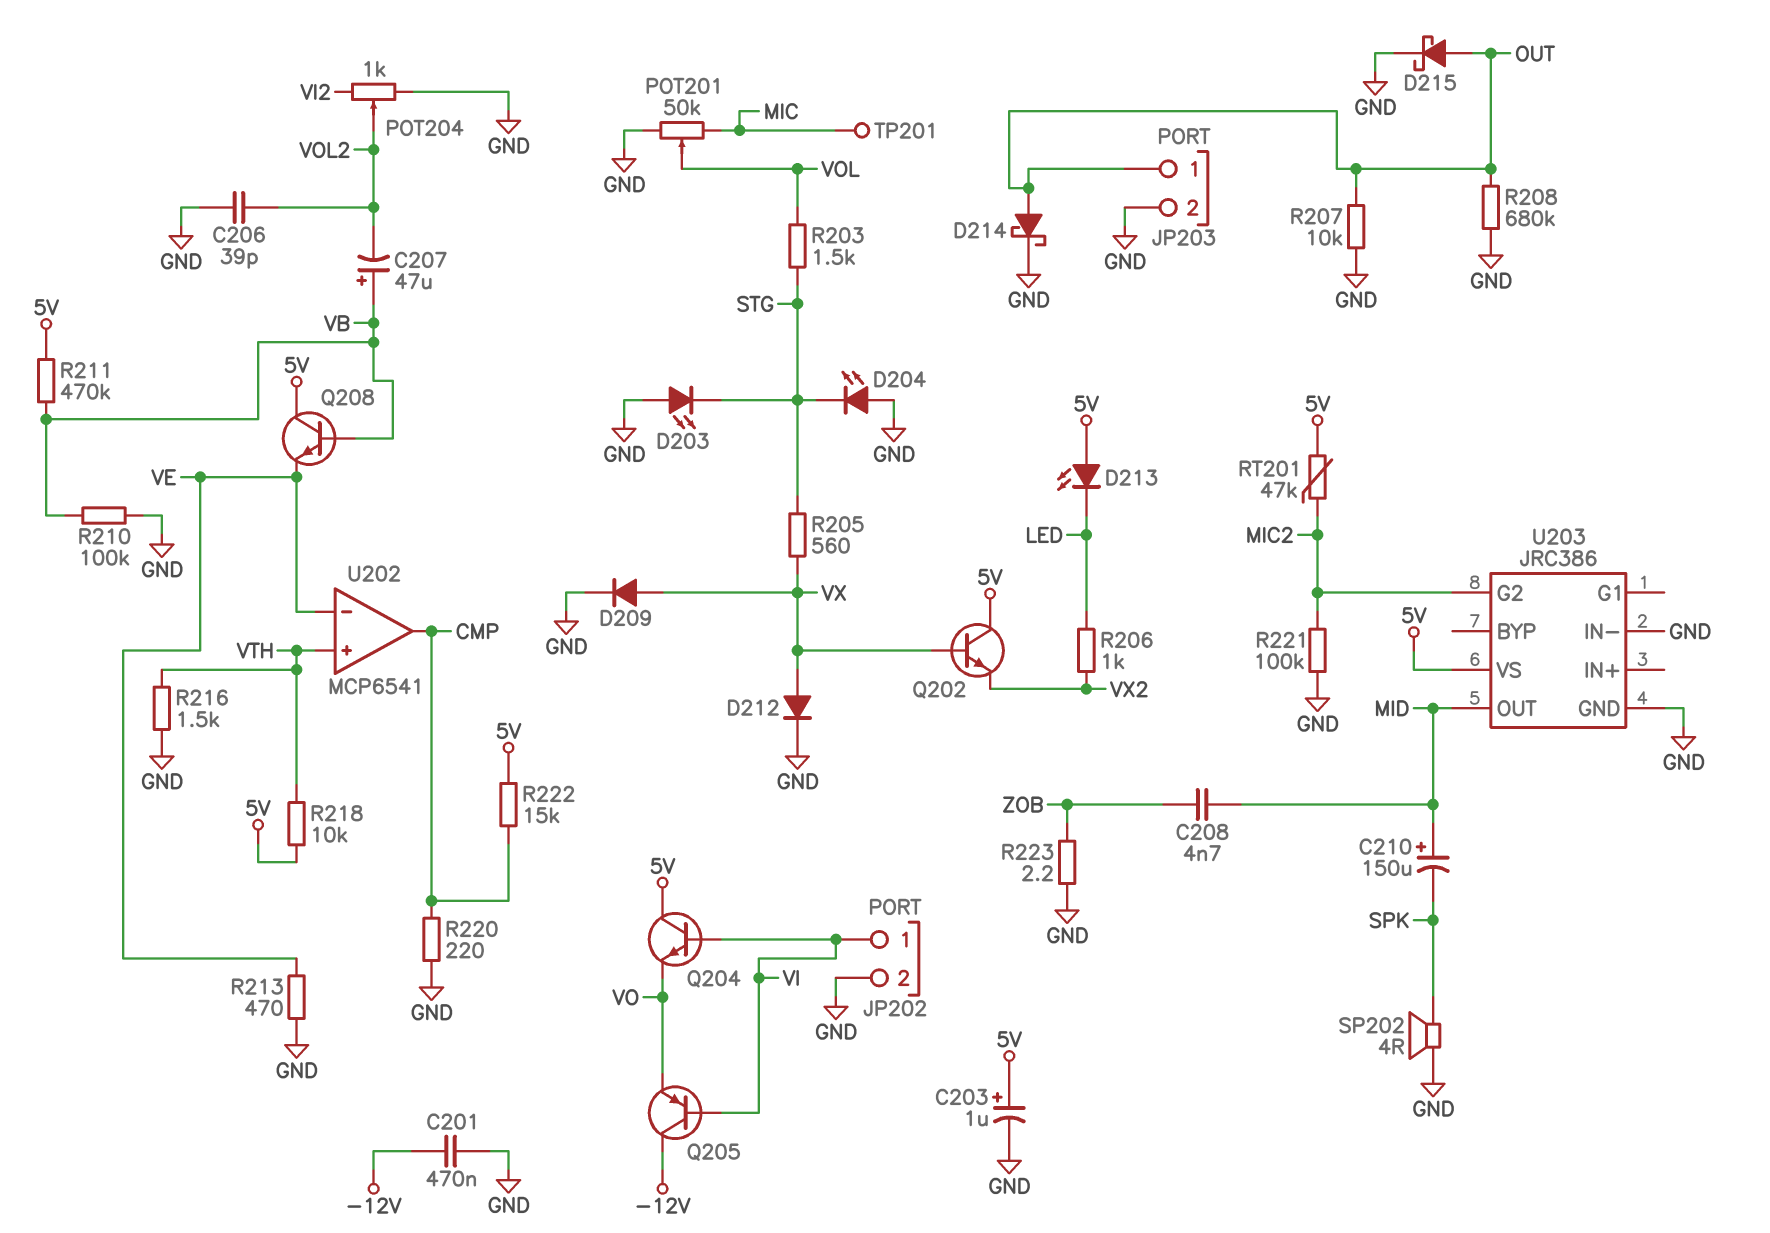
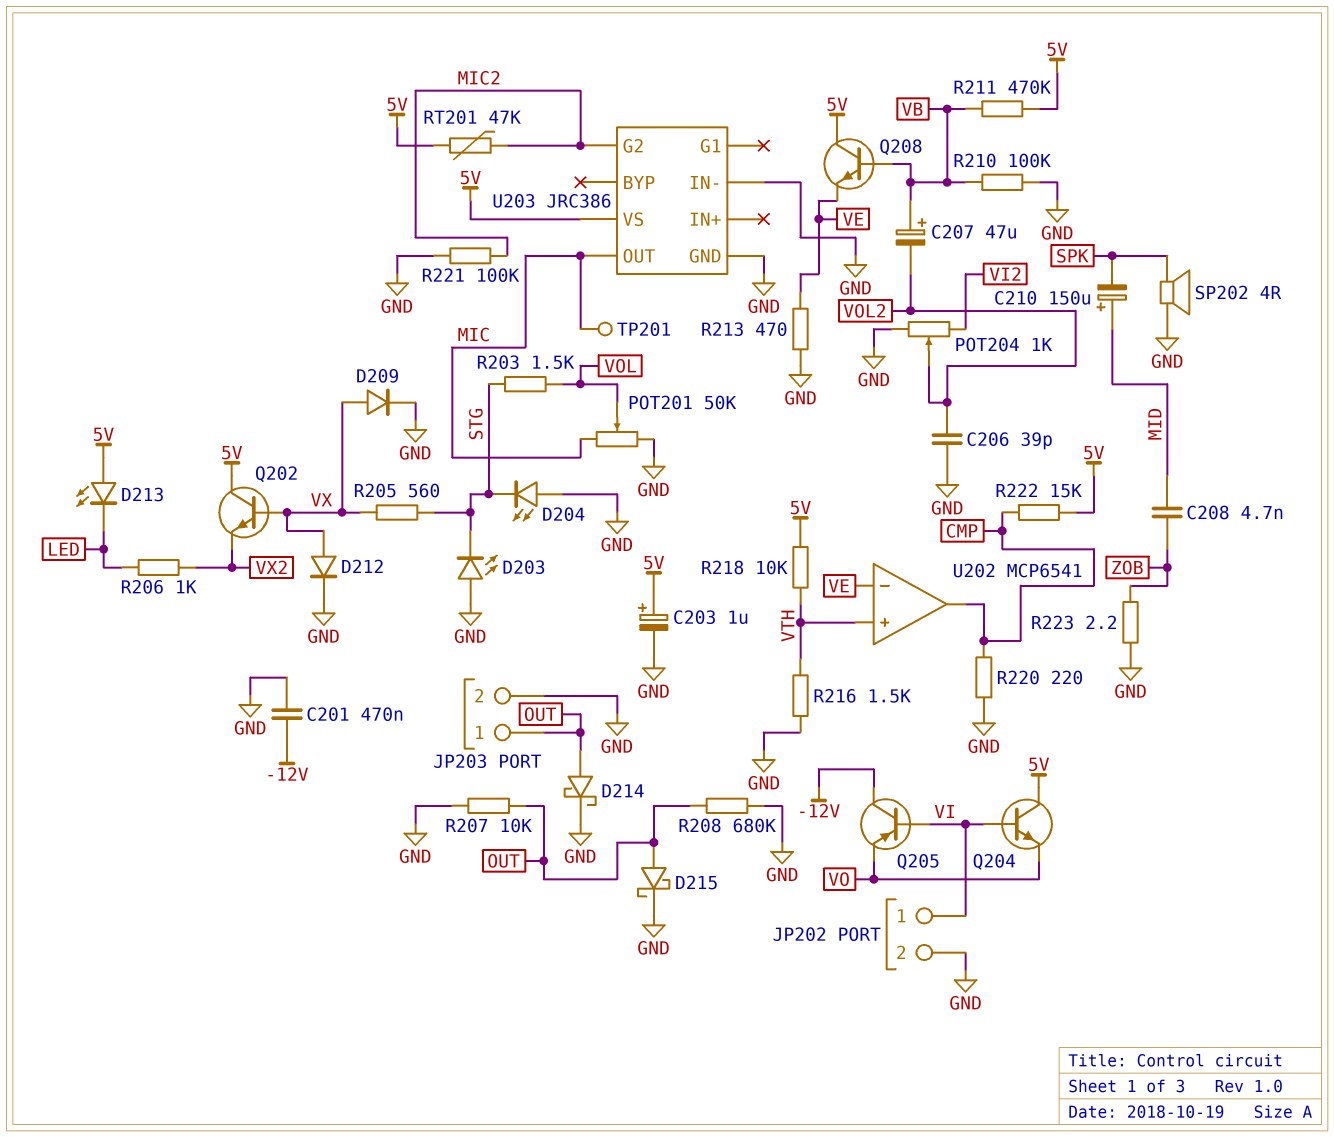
U203 pin OUT: MID -> MIC

